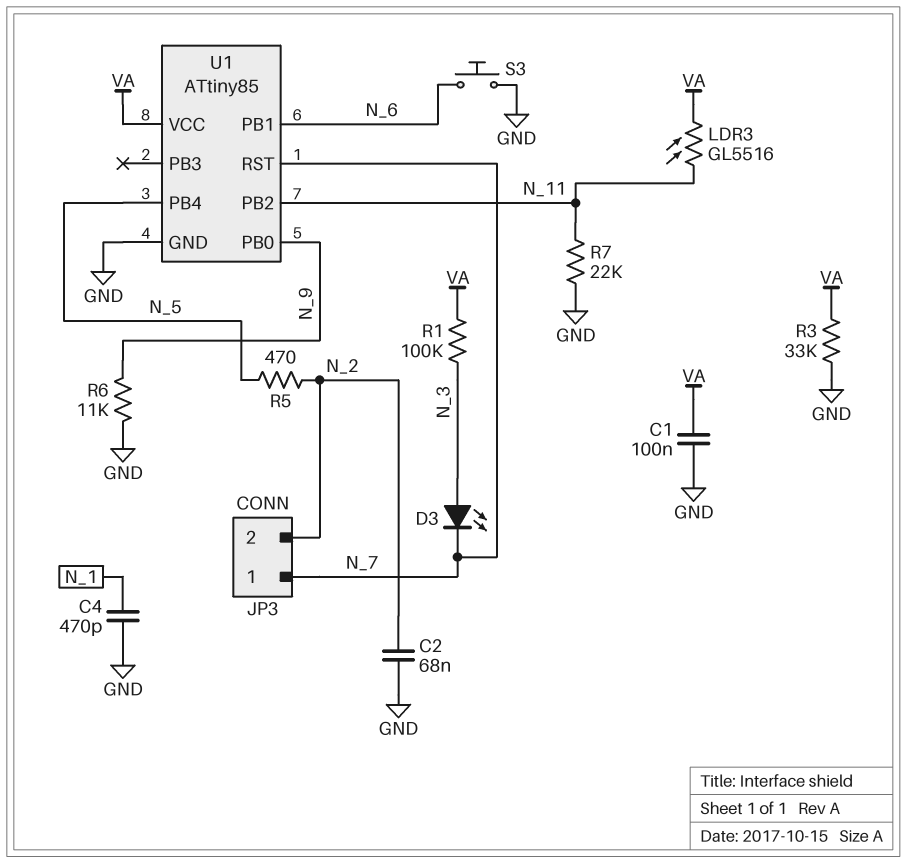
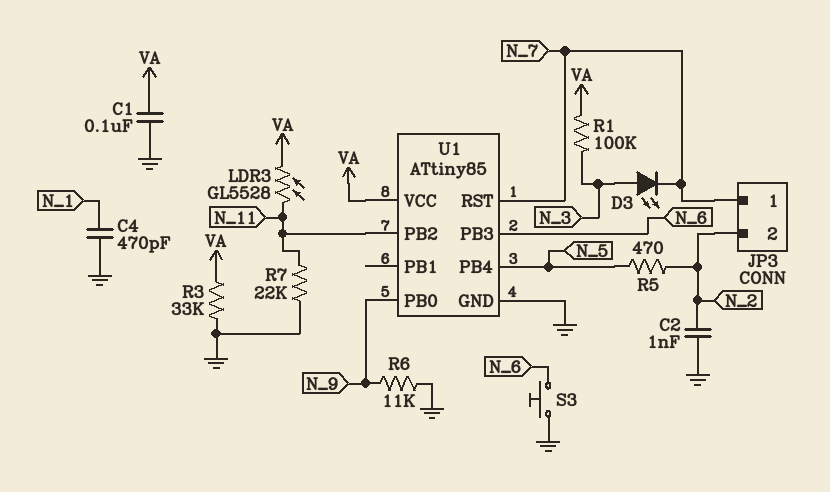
C2: 68nF (GND, N_2) -> 1nF (GND, N_2)
LDR3: GL5516 (N_11, VA) -> GL5528 (N_11, VA)
U1 pin PB1: N_6 -> none
U1 pin PB3: none -> N_6

